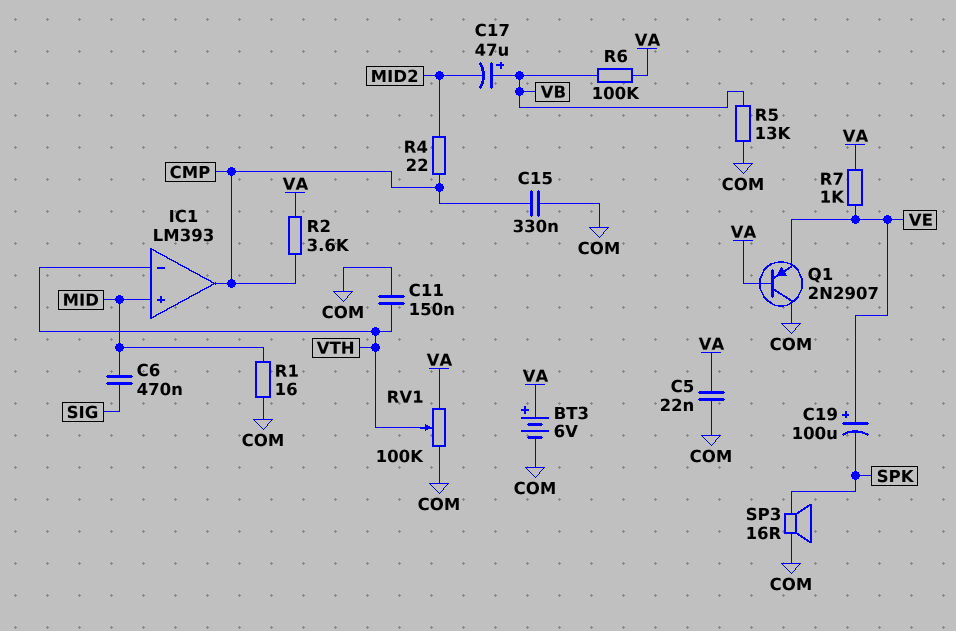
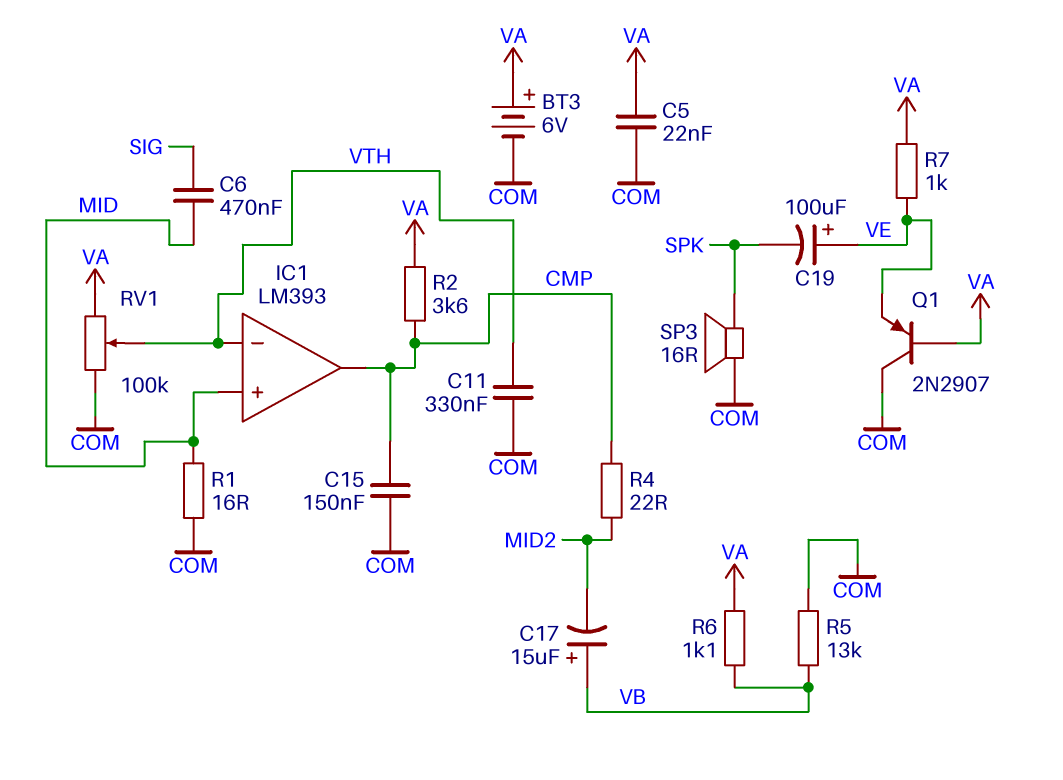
C11: 150nF (COM, VTH) -> 330nF (COM, VTH)
C15: 330nF (CMP, COM) -> 150nF (CMP, COM)
C17: 47uF (plus VB, minus MID2) -> 15uF (plus VB, minus MID2)
R6: 100k (VA, VB) -> 1.1k (VA, VB)

